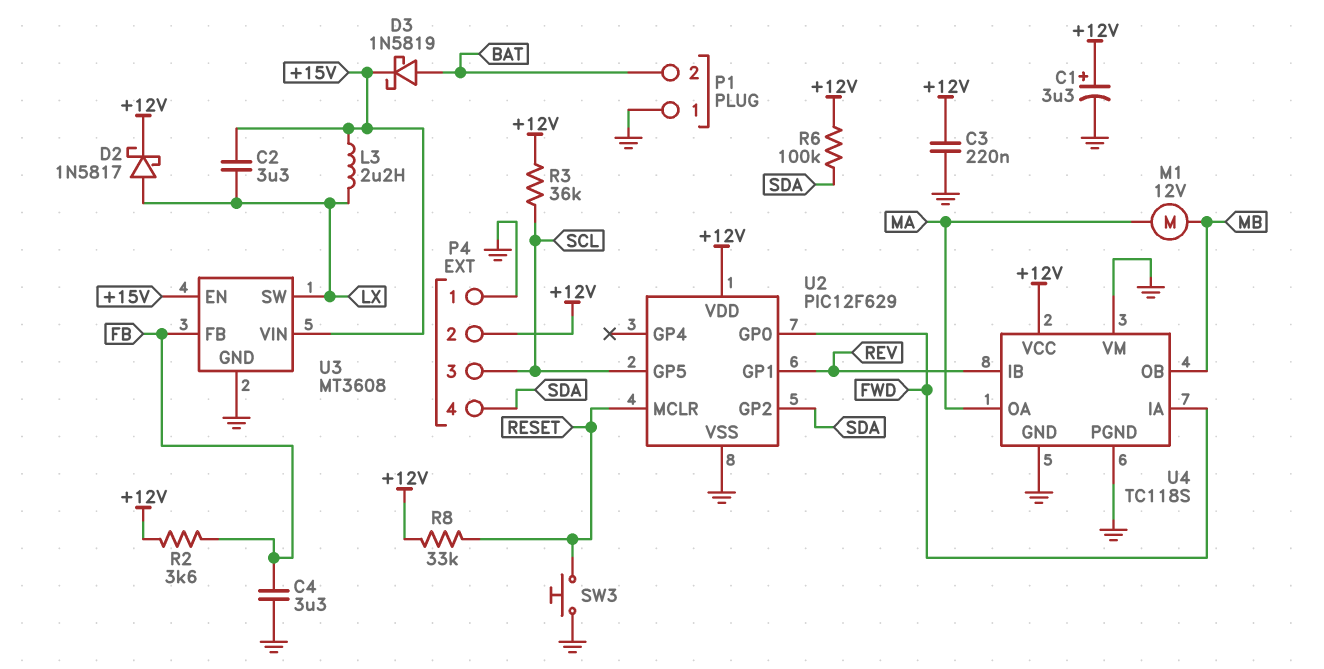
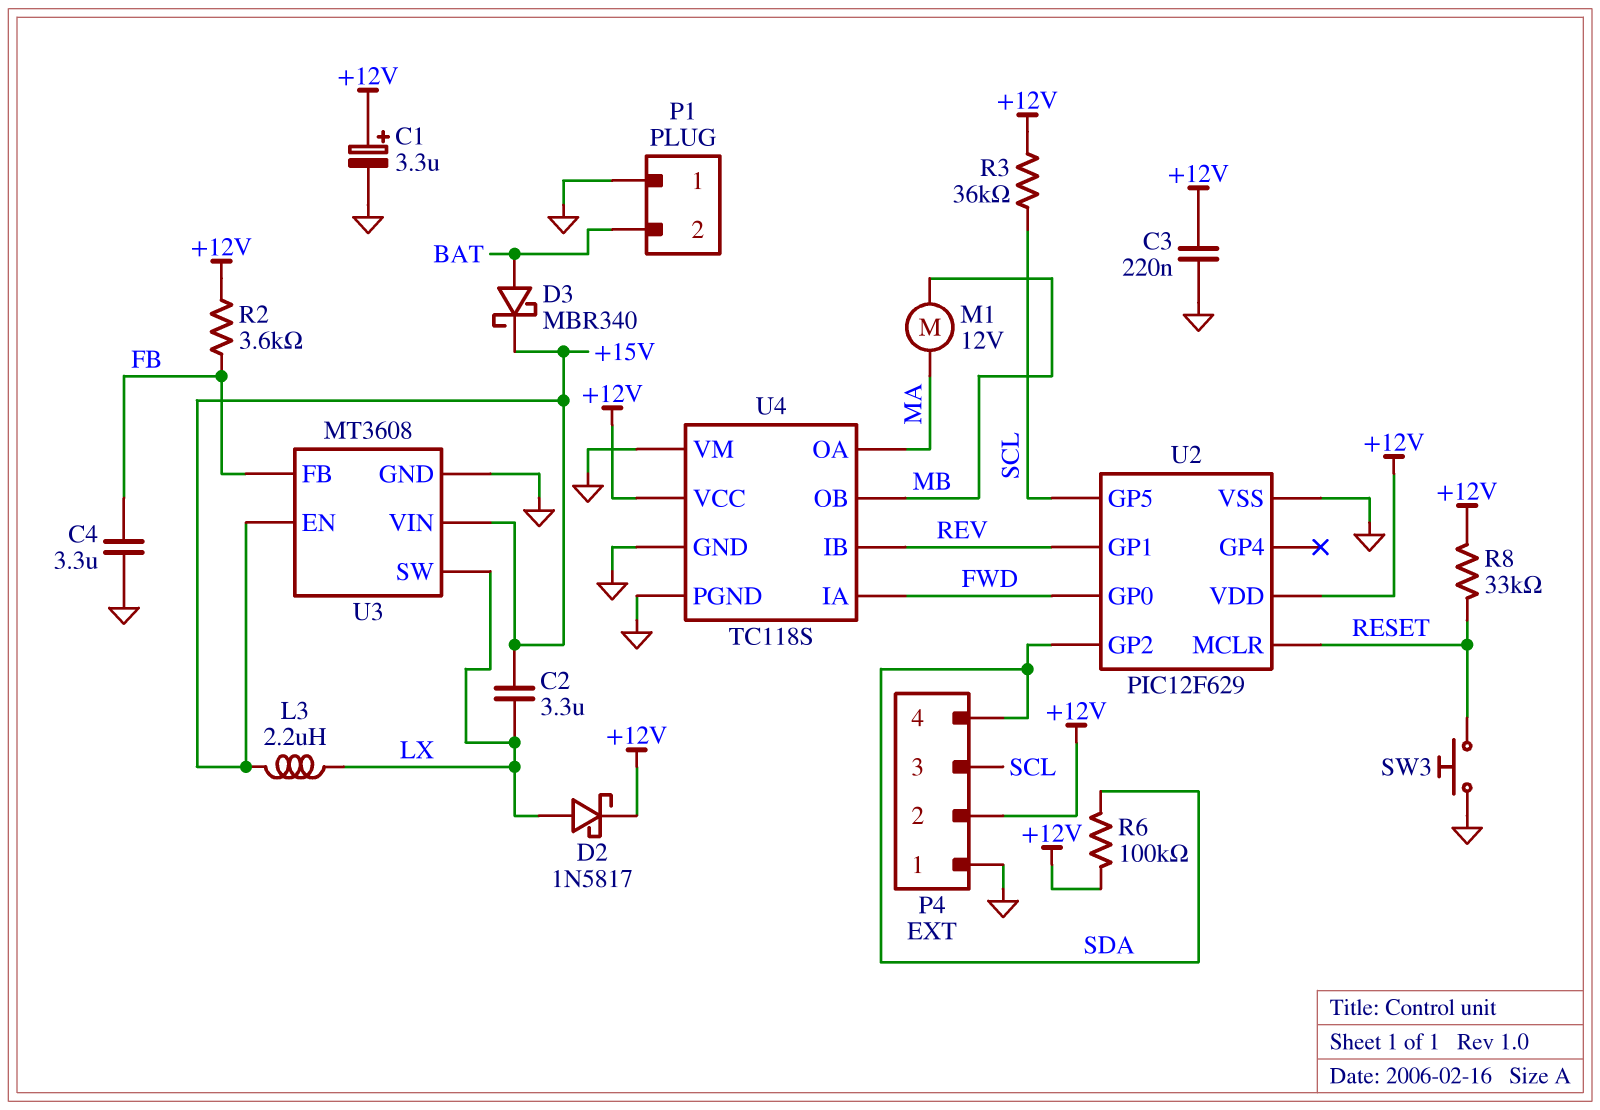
D3: schottky 1N5819 (A BAT, K +15V) -> schottky MBR340 (A BAT, K +15V)

